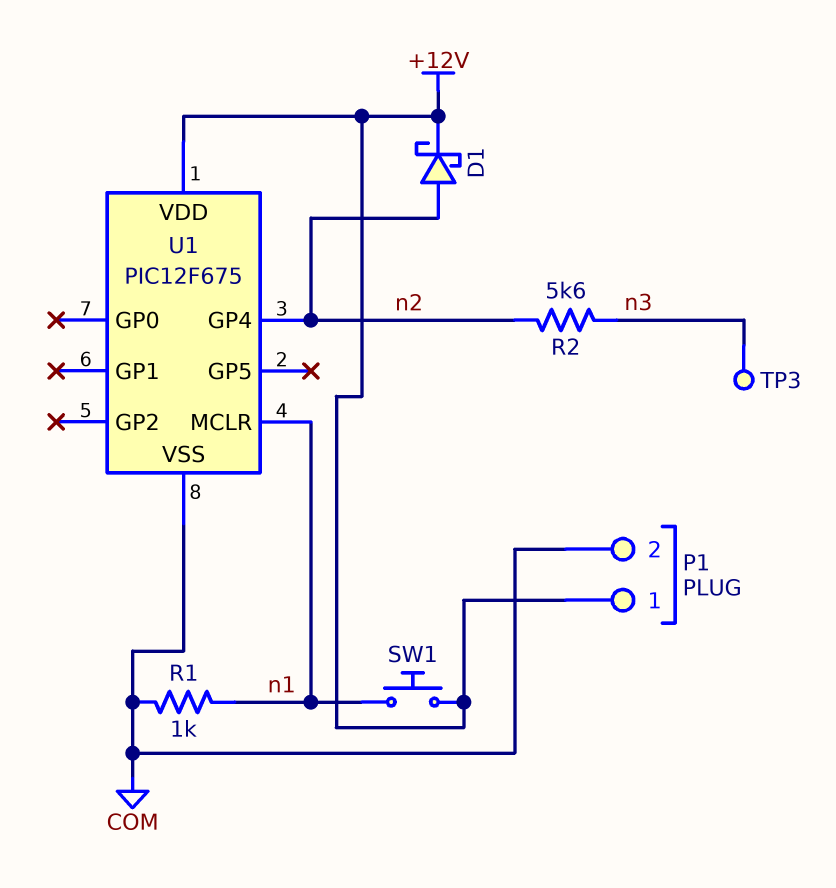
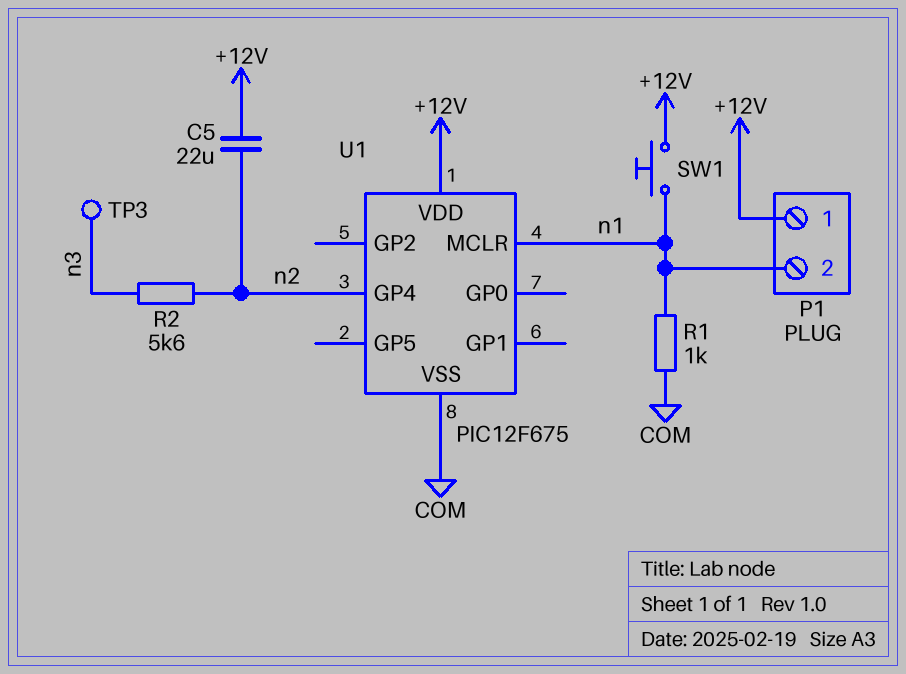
C5: none -> 22uF (+12V, n2)
D1: schottky (A n2, K +12V) -> none
P1 pin 2: COM -> n1

